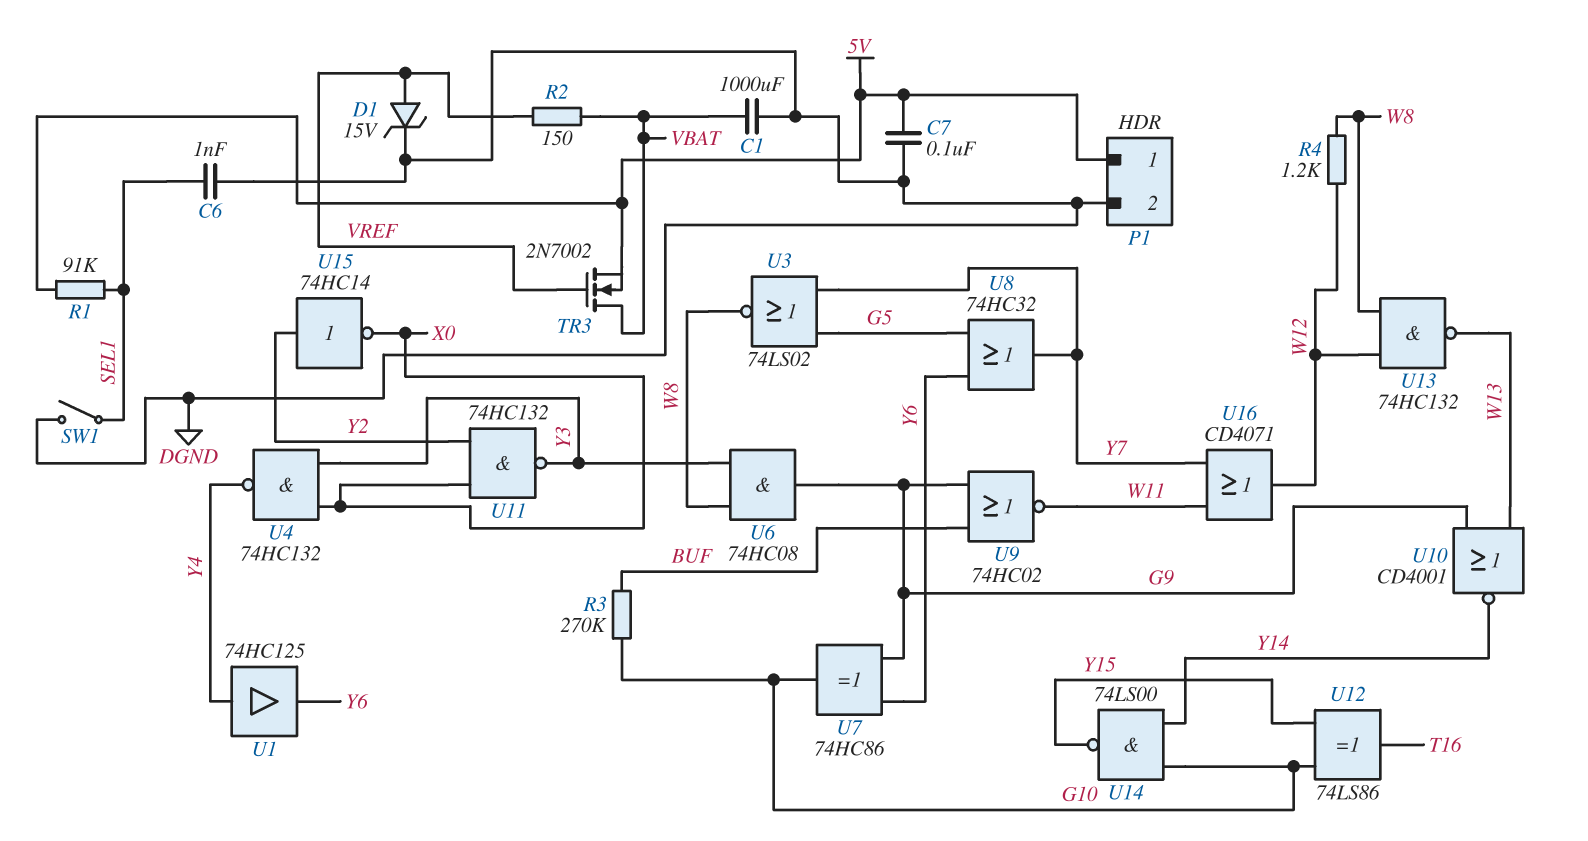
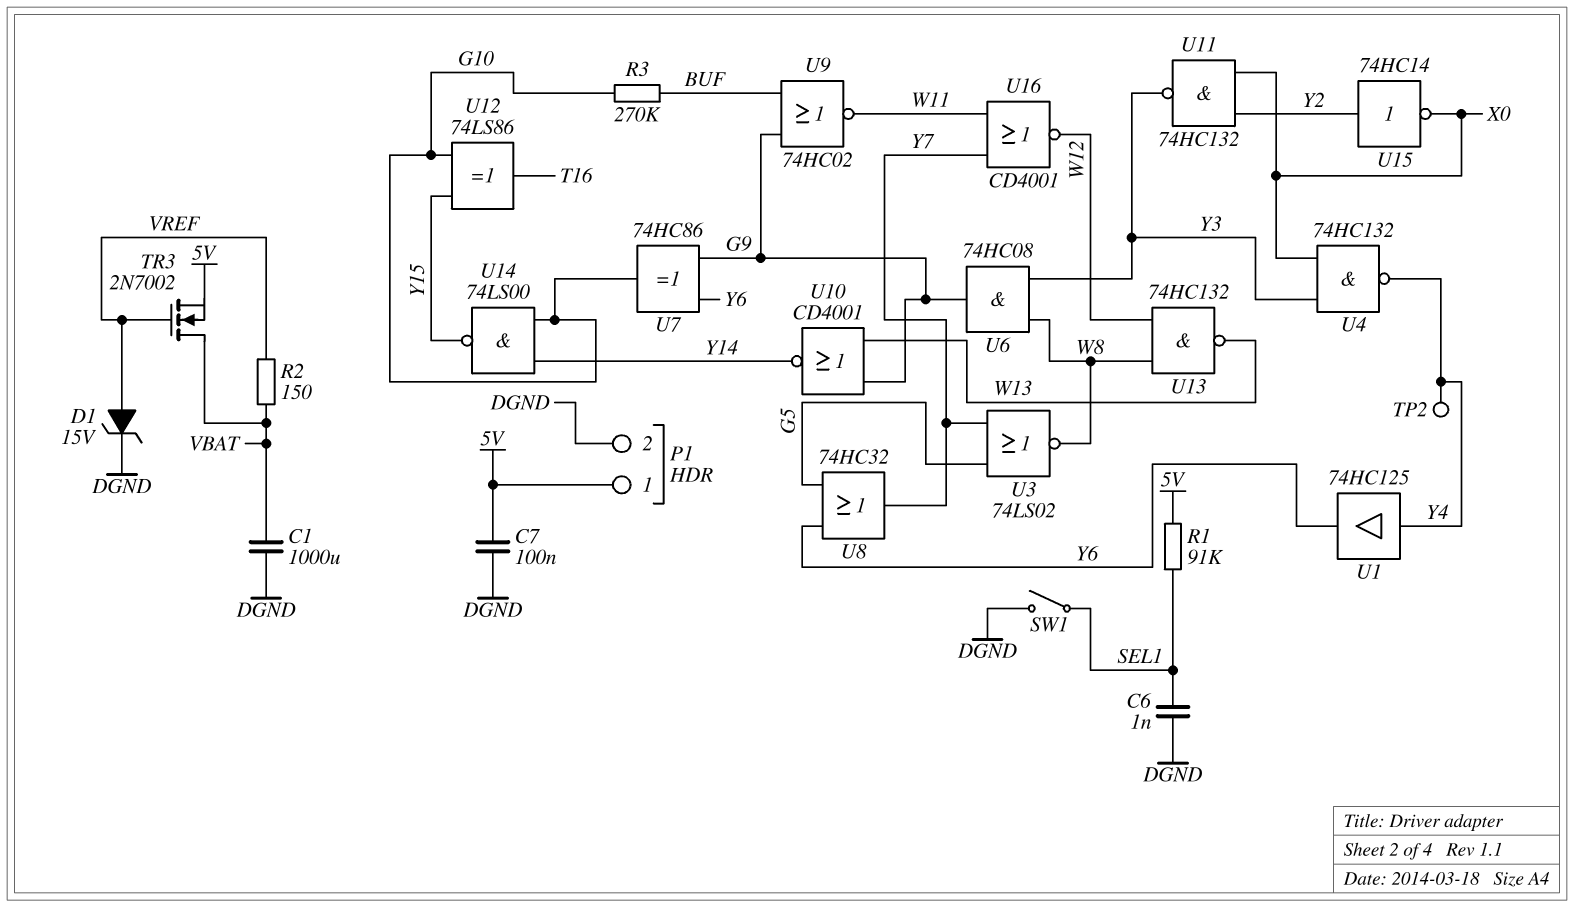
R4: 1.2k (W8, W12) -> none
TP2: none -> test point (Y4)
U16: OR CD4071 (in W11, in Y7, out W12) -> NOR CD4001 (in W11, in Y7, out W12)

